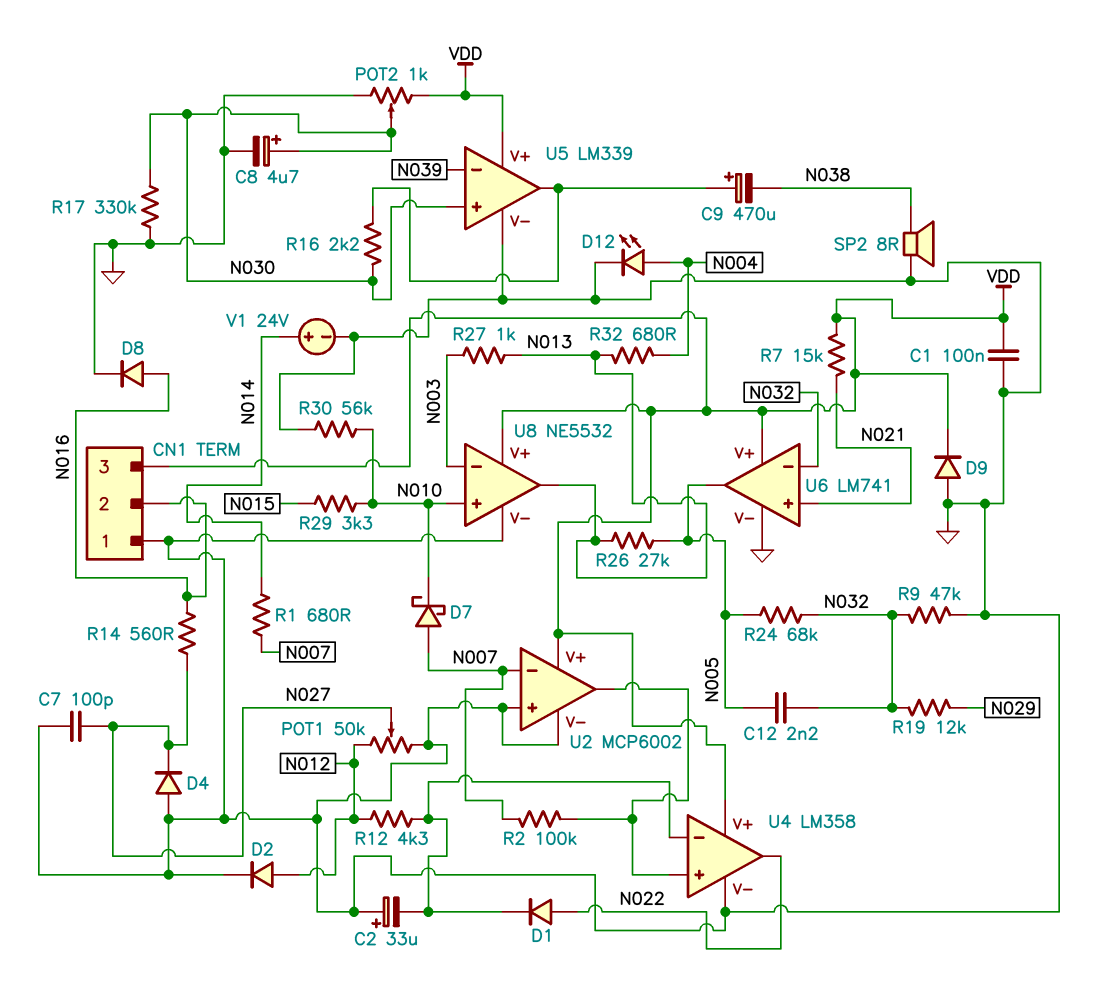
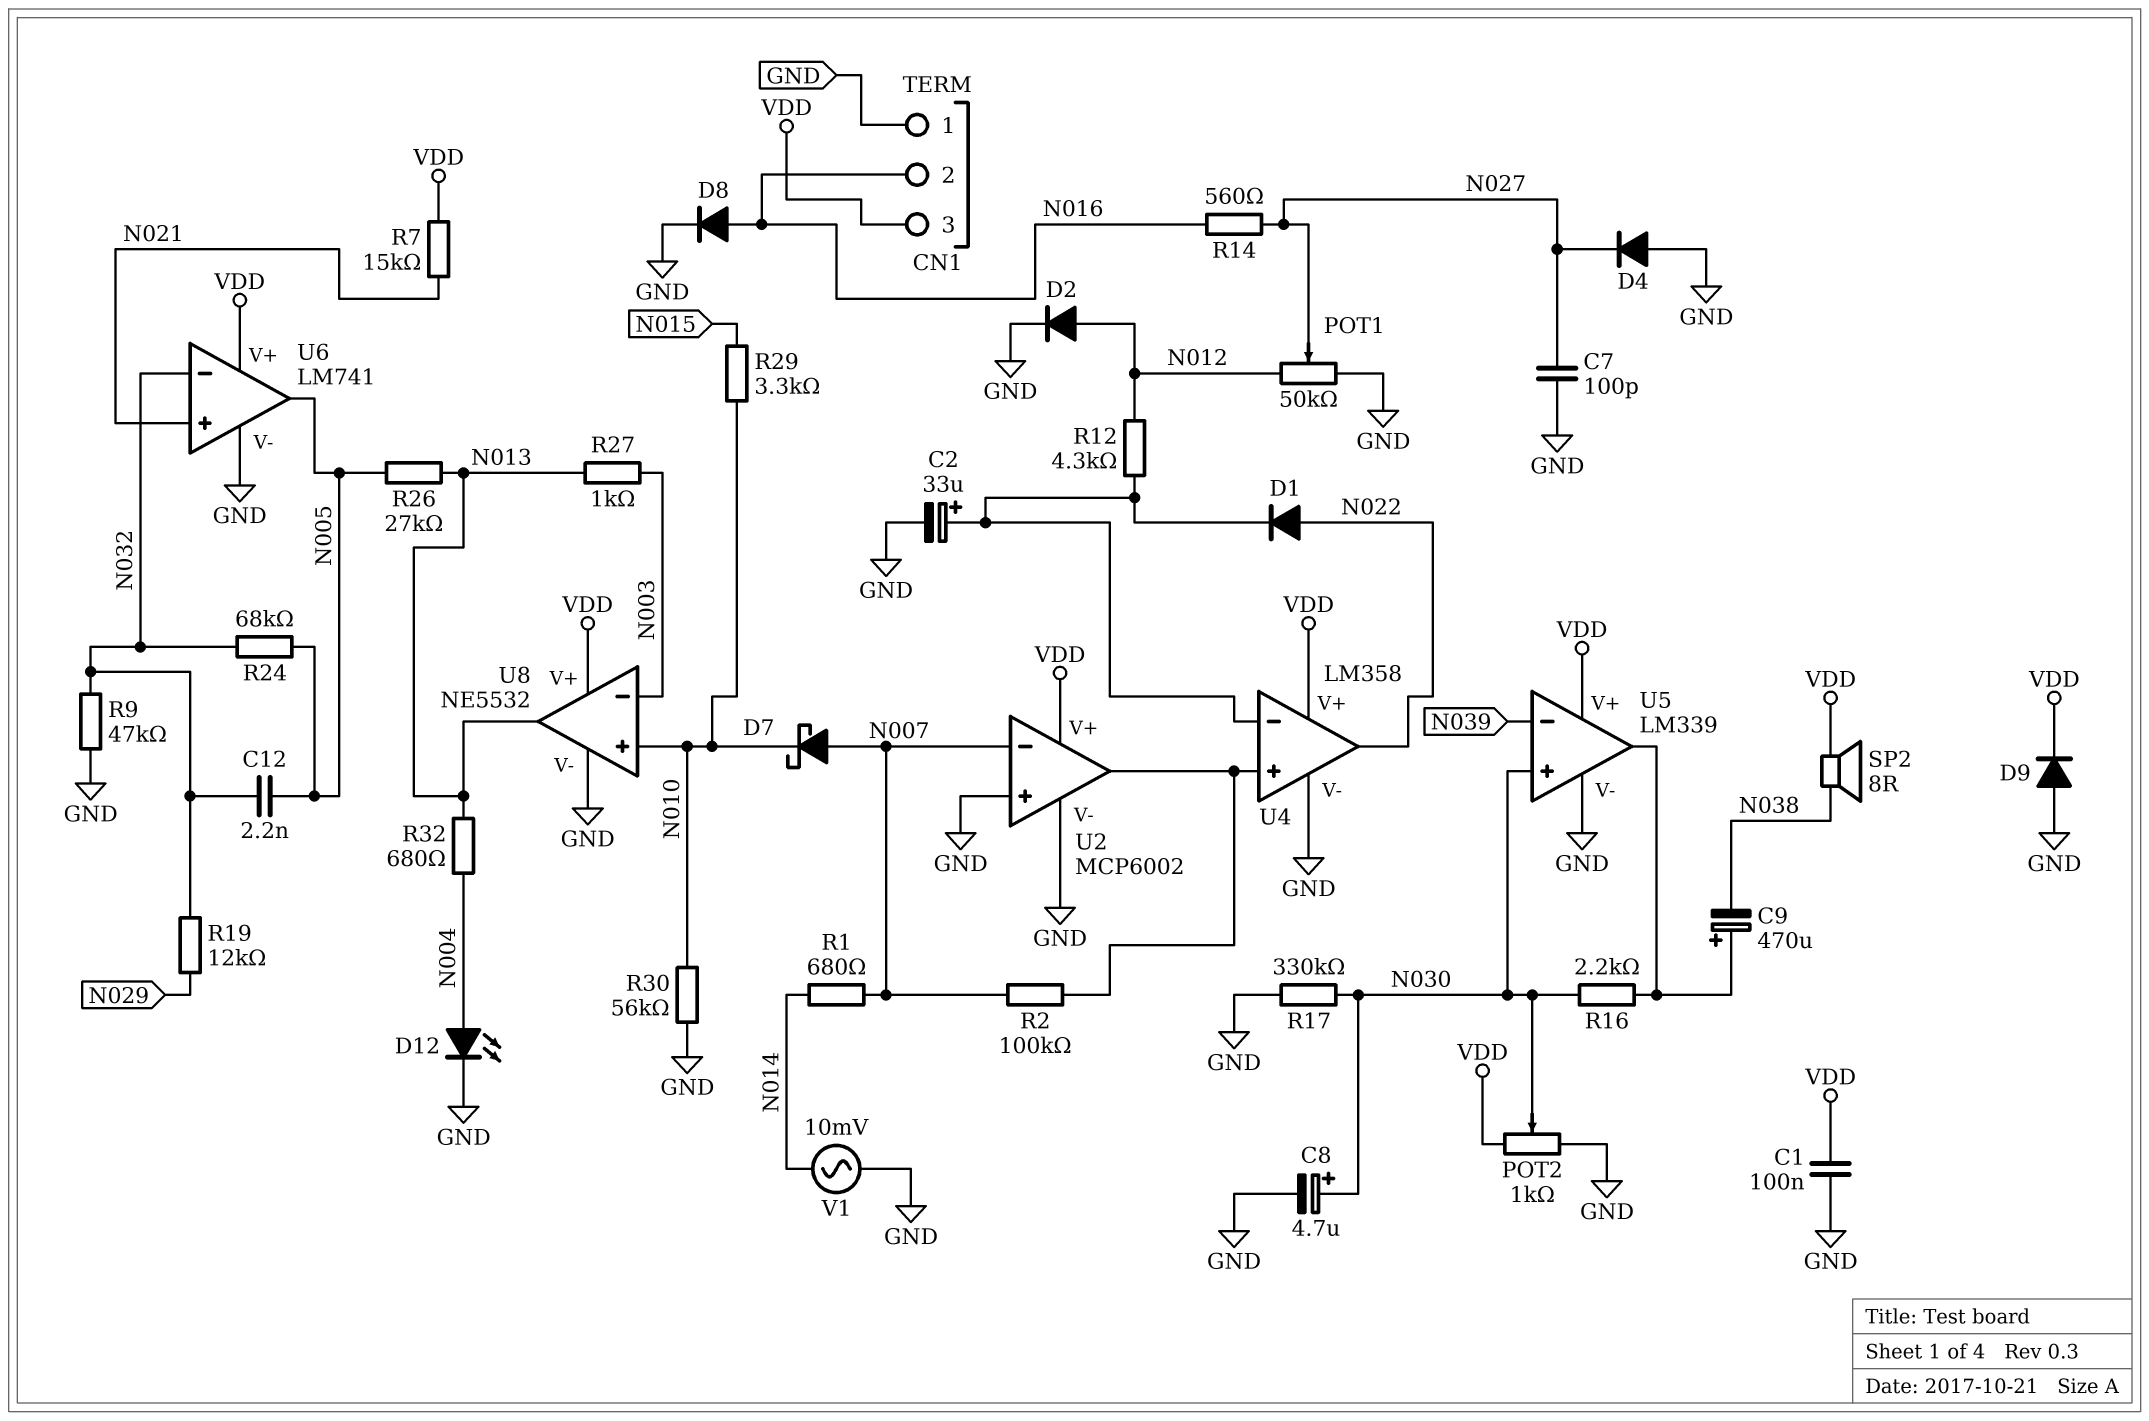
C2: 33uF (plus GND, minus U4/in-) -> 33uF (plus U4/in-, minus GND)
SP2: speaker 8R (GND, N038) -> speaker 8R (N038, VDD)
V1: 24V (plus N014, minus GND) -> AC 10mV (GND, N014)

